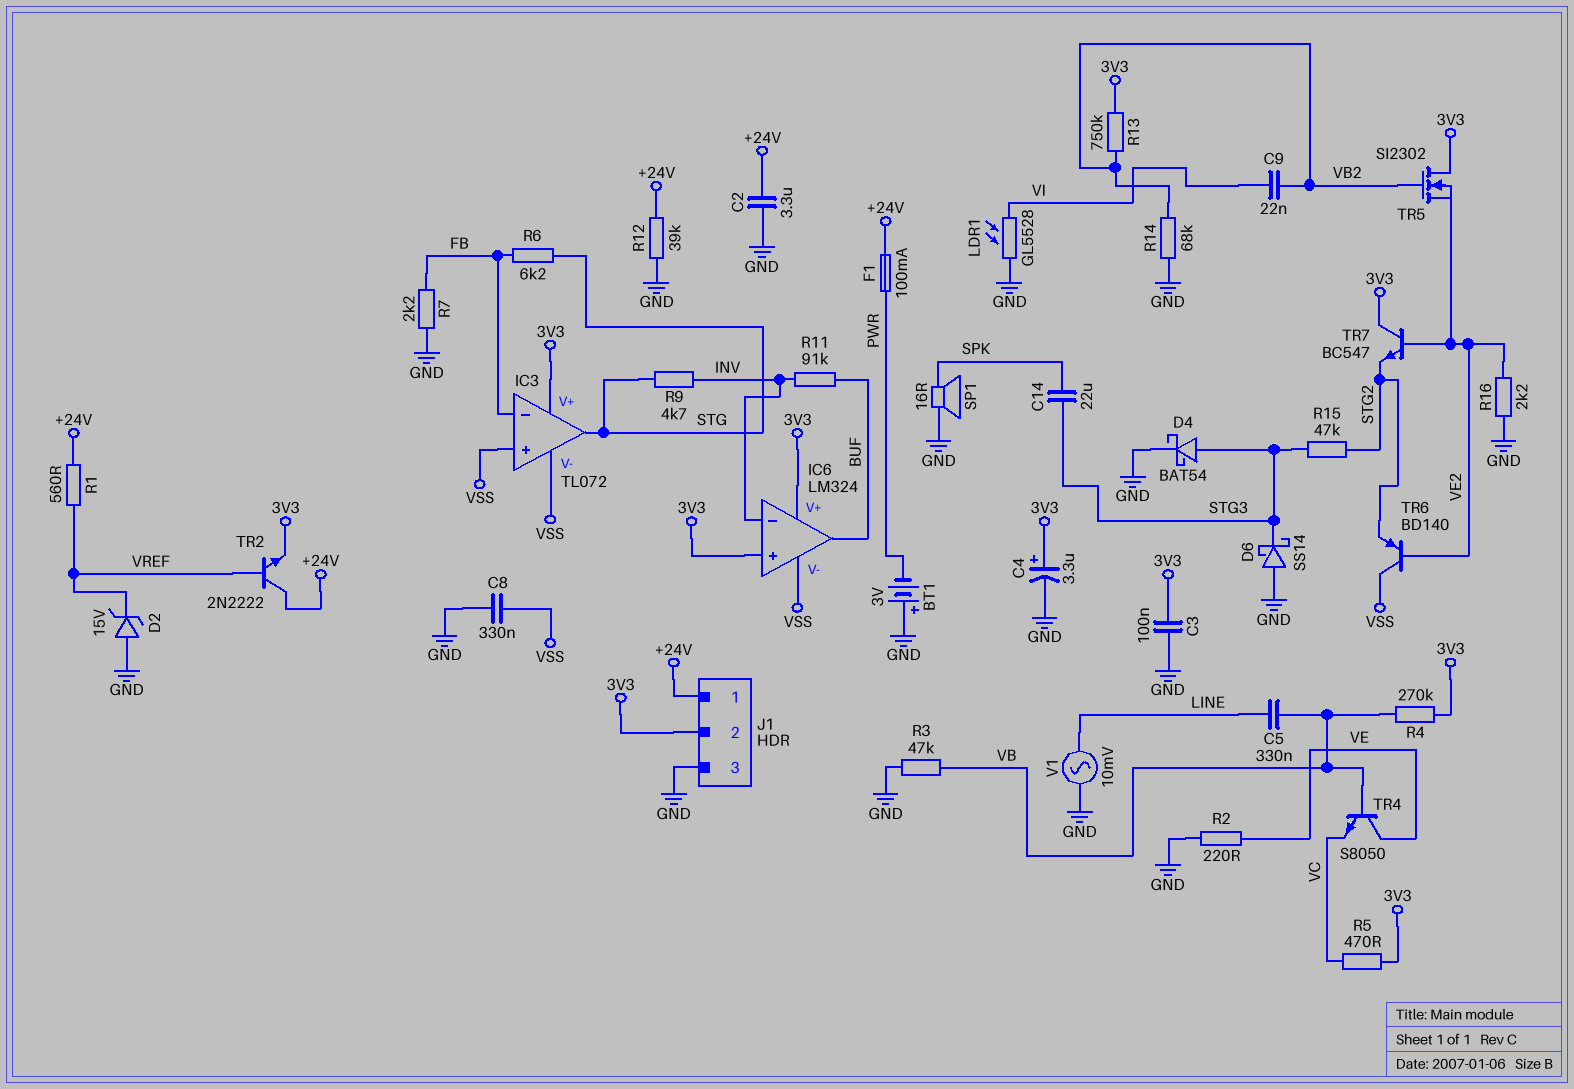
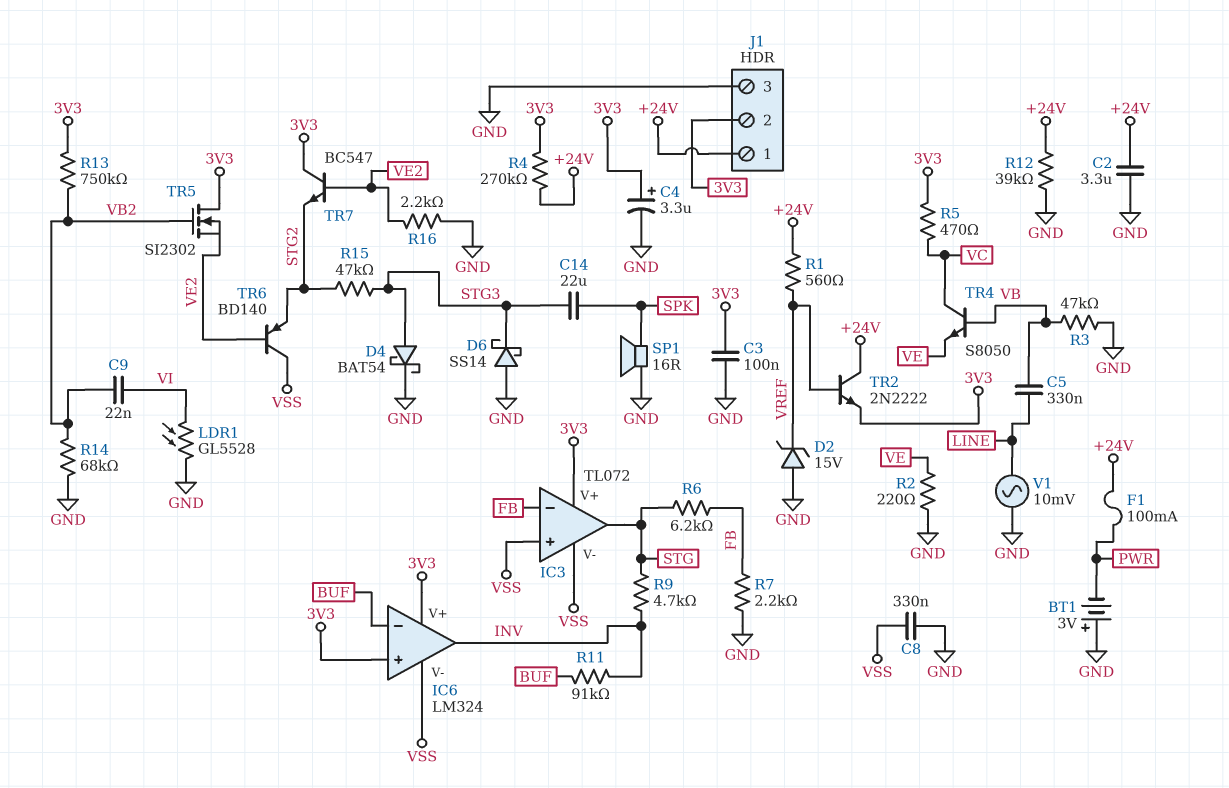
IC6 pin in-: INV -> BUF
IC6 pin out: BUF -> INV
R4: 270k (3V3, VB) -> 270k (+24V, 3V3)
TR4: NPN S8050 (B VB, C VE, E VC) -> NPN S8050 (B VB, C VC, E VE)

